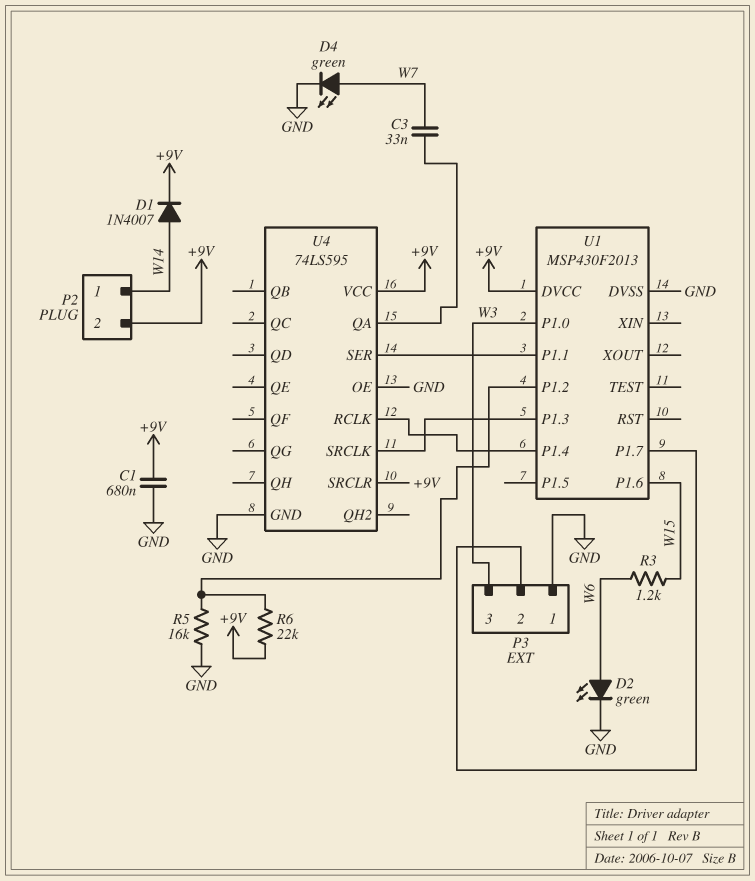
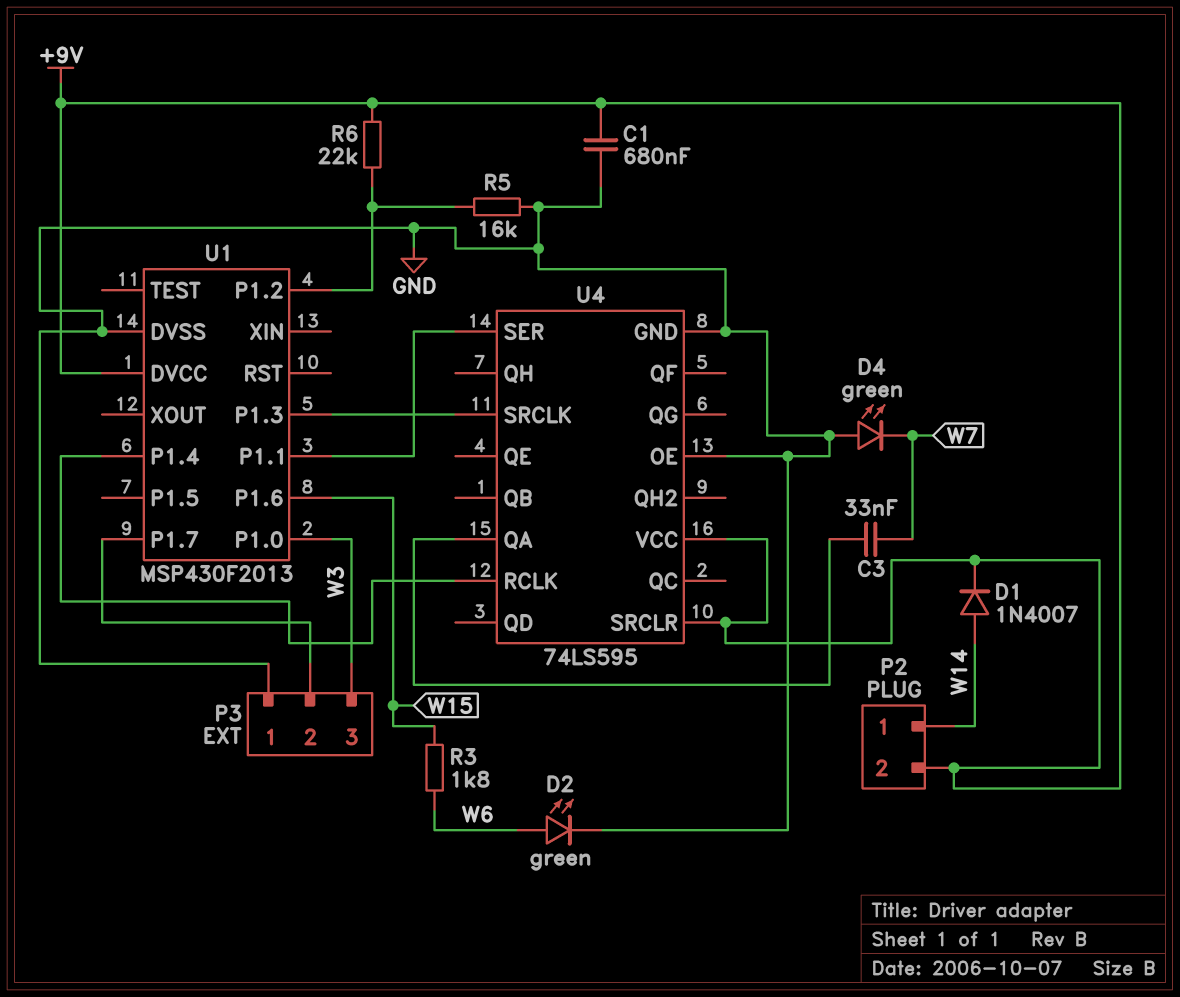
D4: LED green (A W7, K GND) -> LED green (A GND, K W7)
R3: 1.2k (W6, W15) -> 1.8k (W6, W15)

